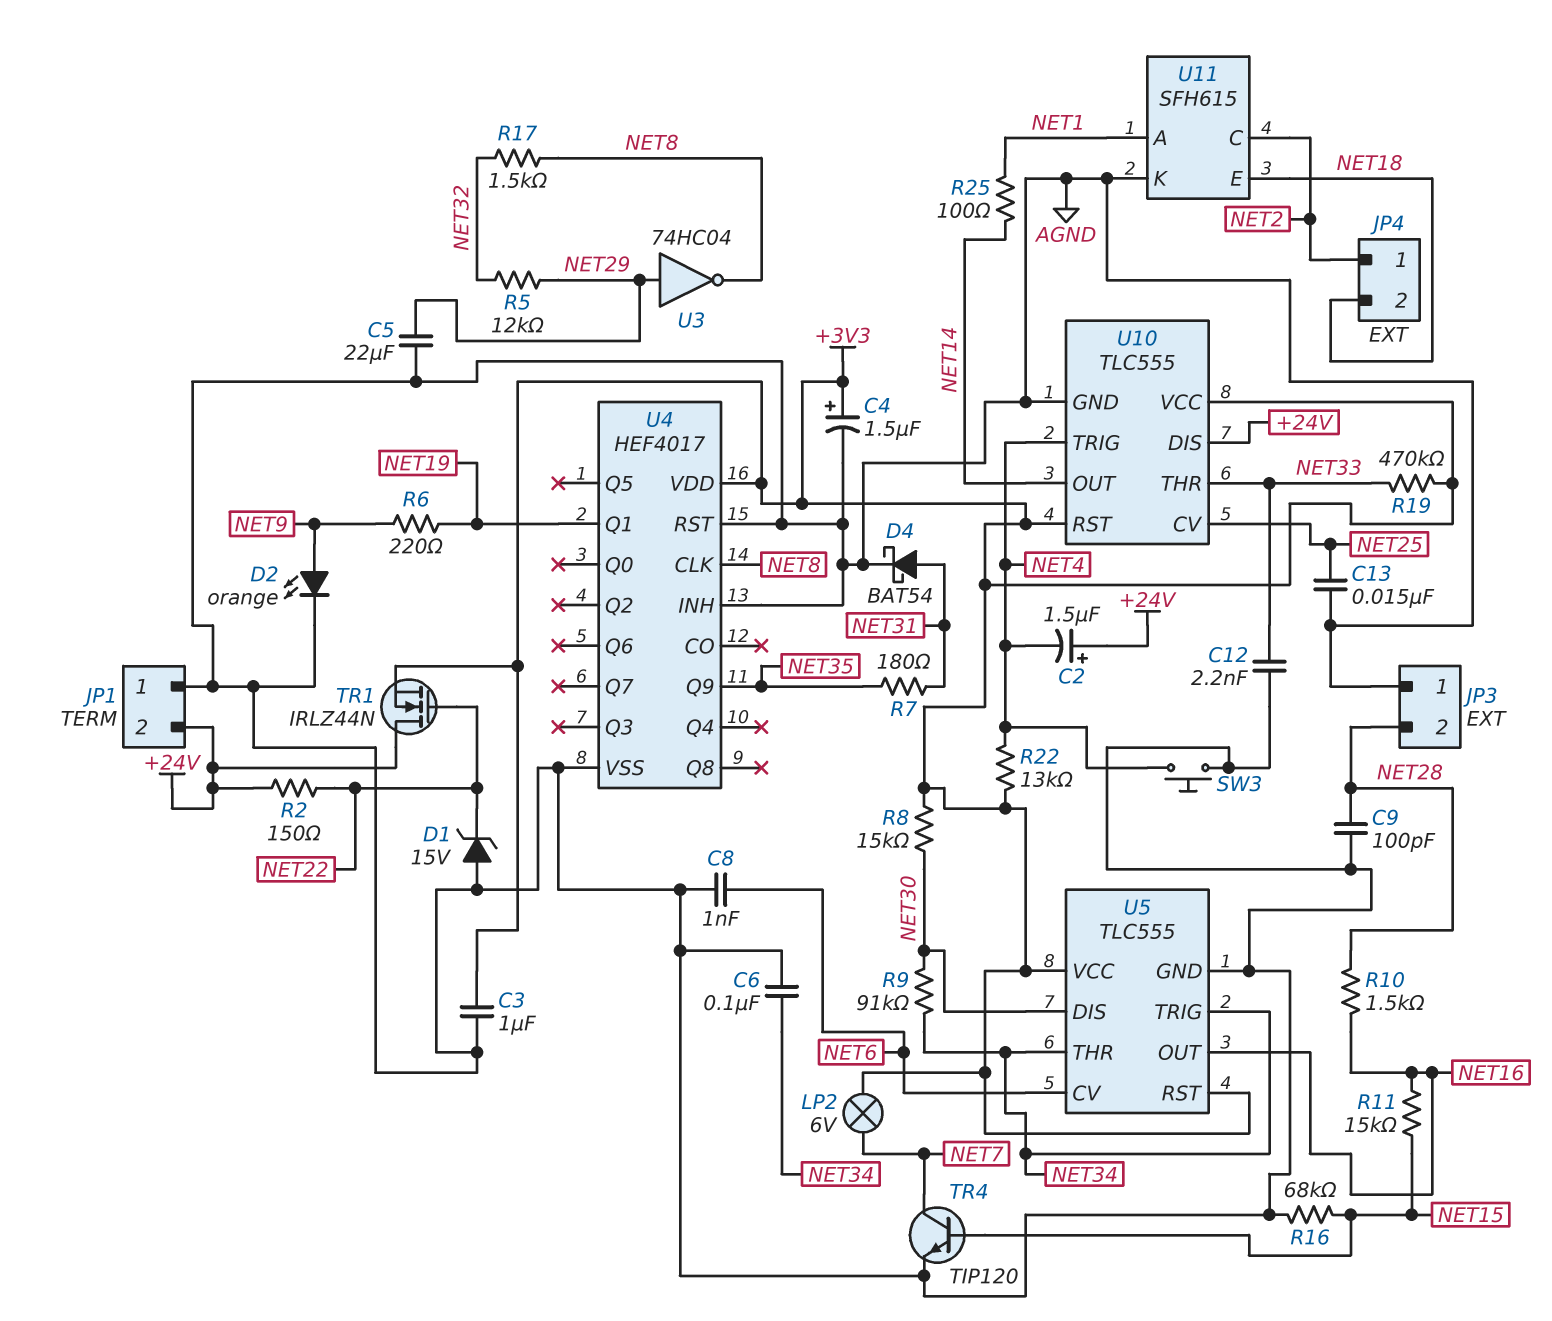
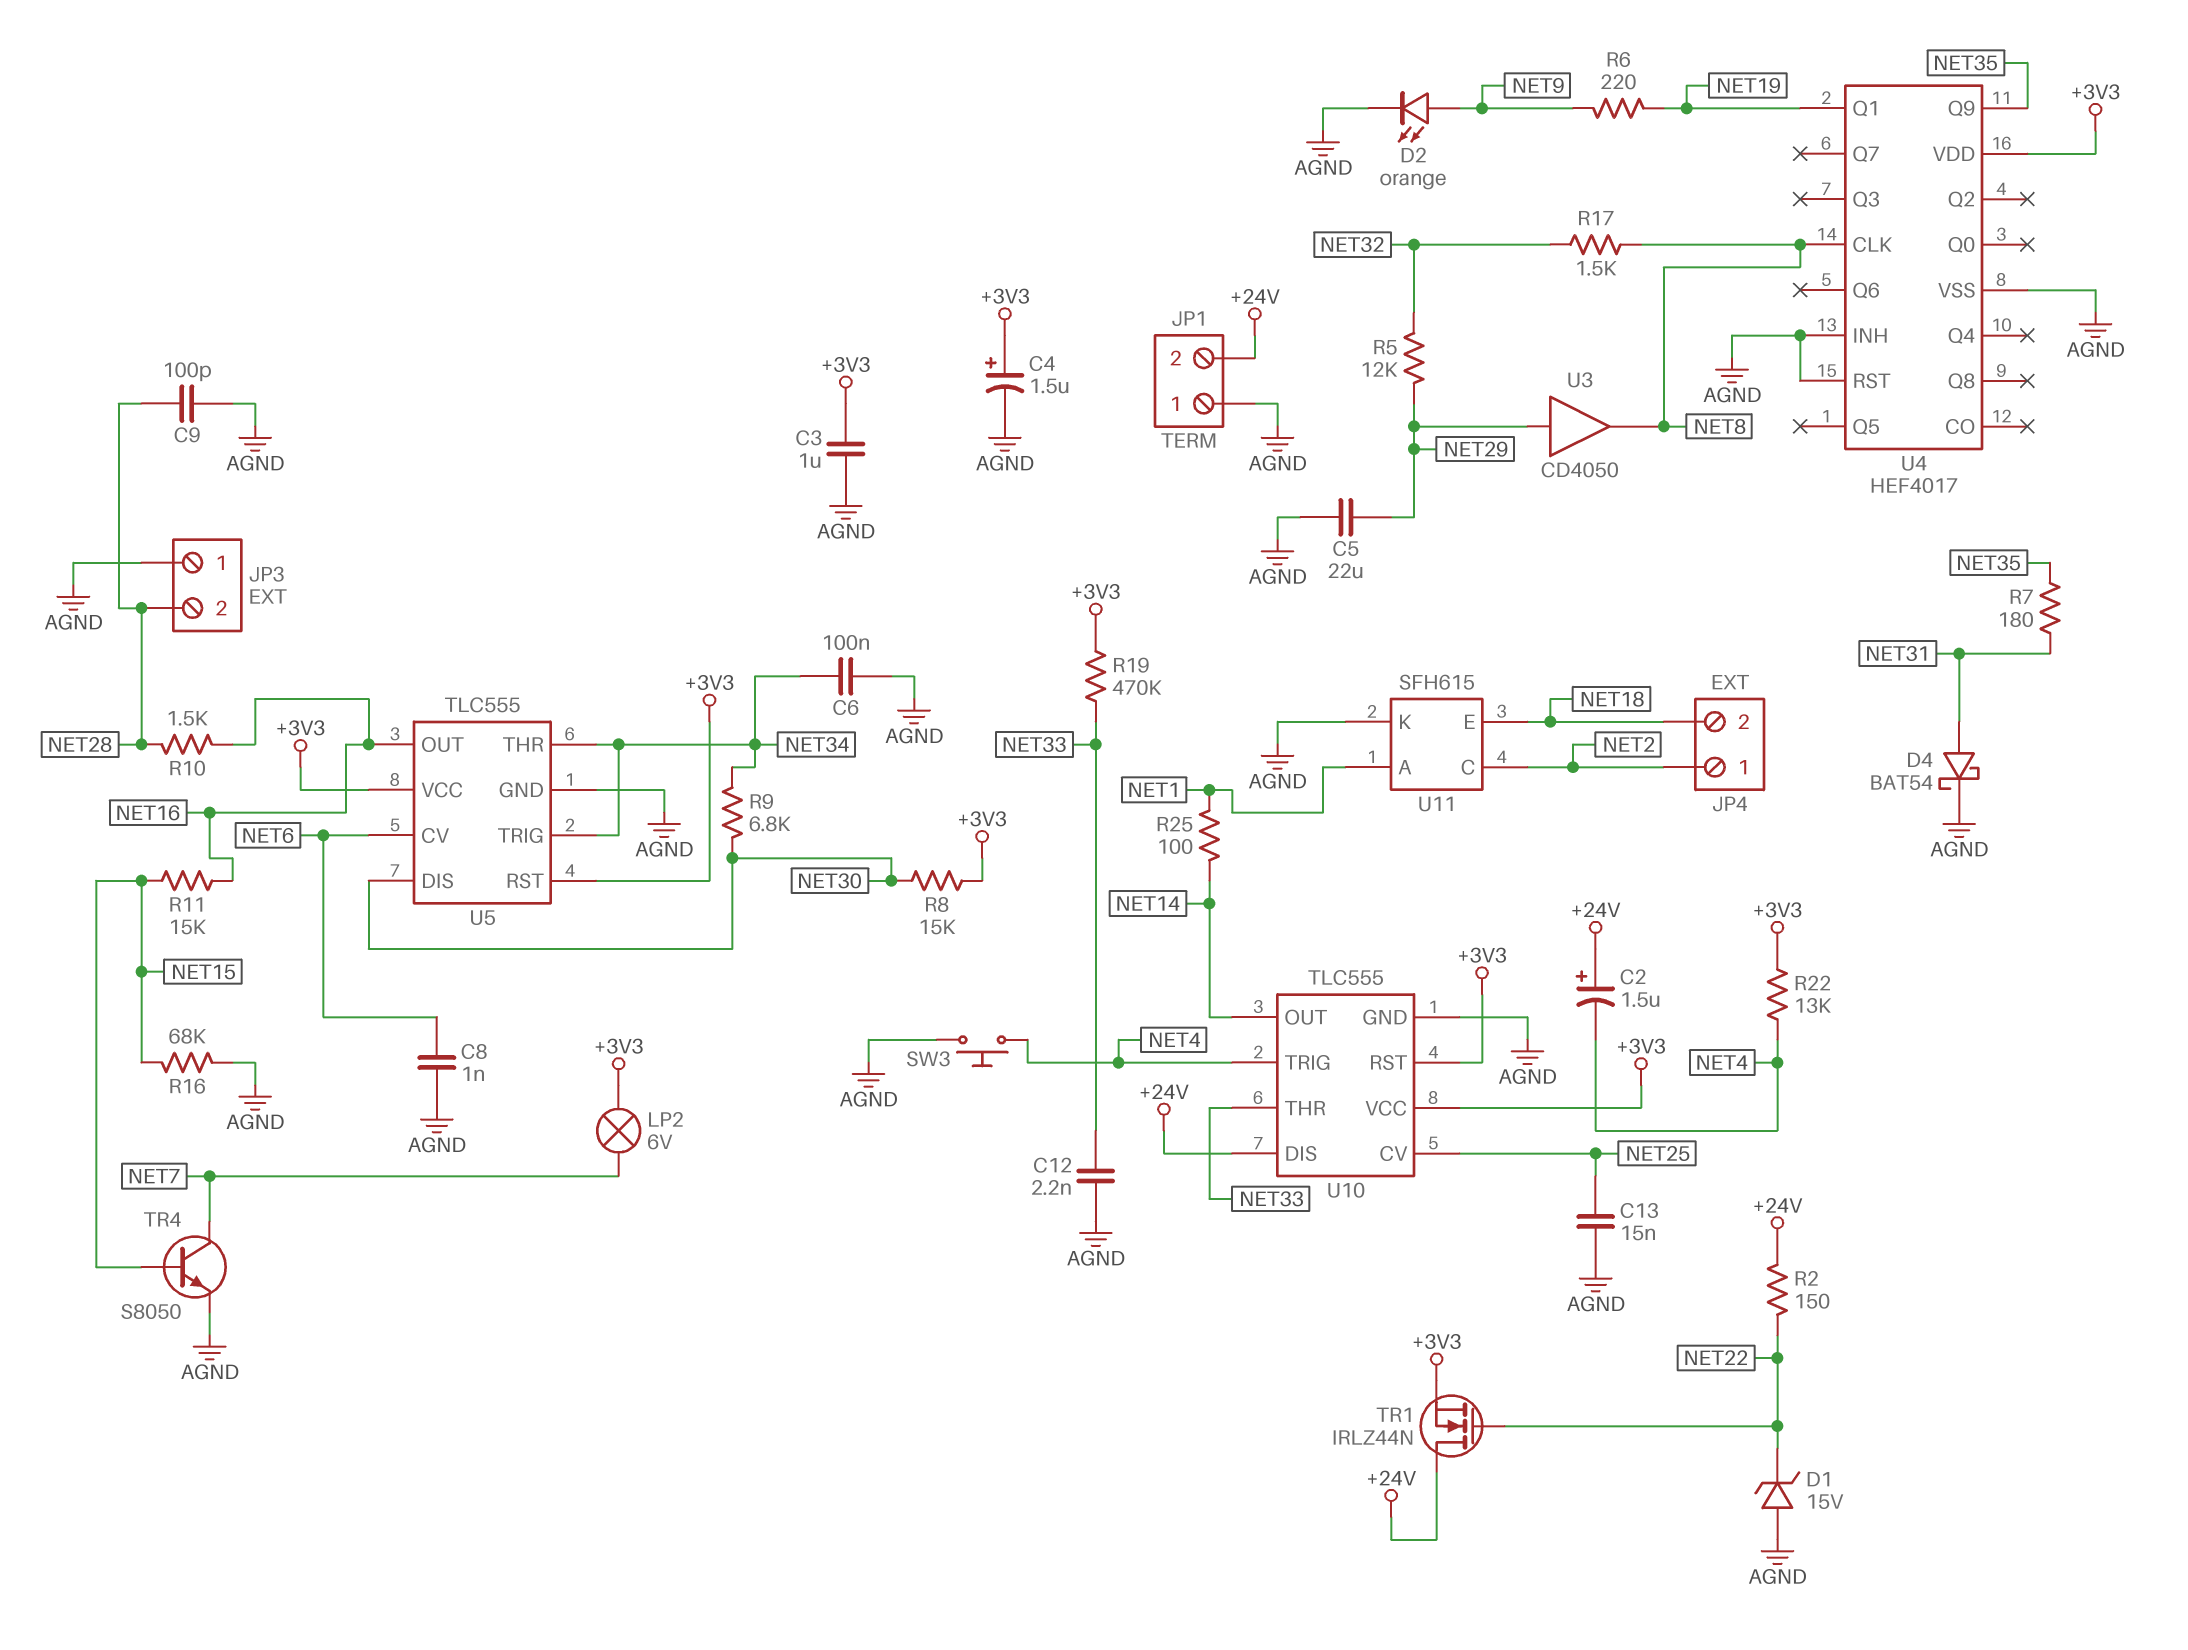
R9: 91k (NET30, NET34) -> 6.8k (NET30, NET34)
TR4: NPN TIP120 (B NET15, C NET7, E AGND) -> NPN S8050 (B NET15, C NET7, E AGND)
U3: NOT 74HC04 (in NET29, out NET8) -> buffer CD4050 (in NET29, out NET8)

